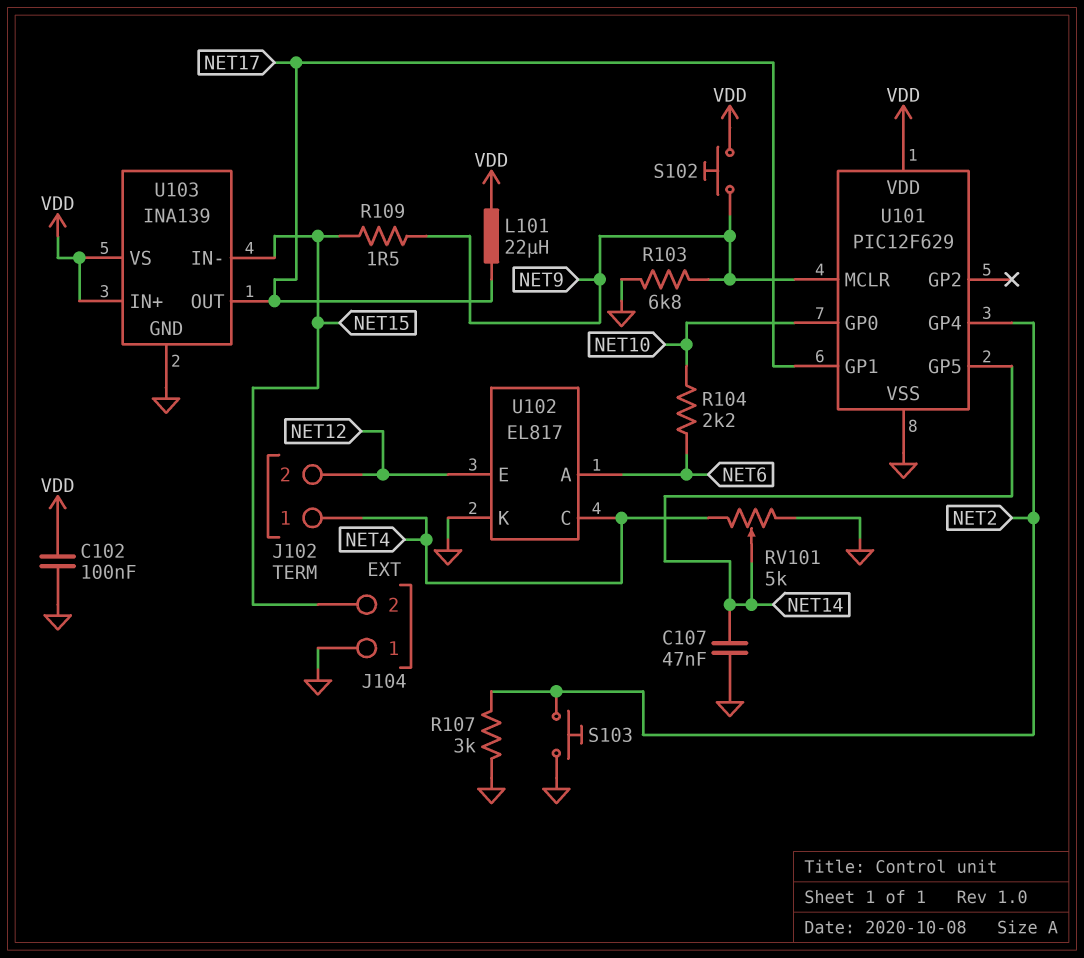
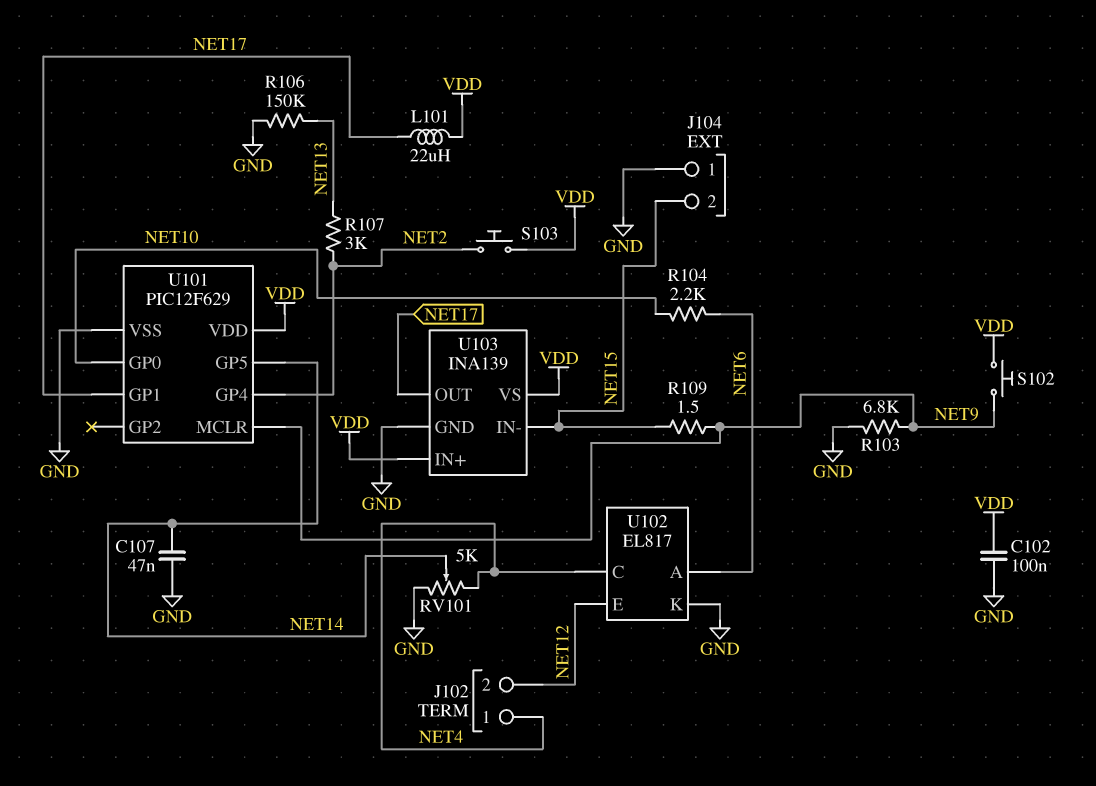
R106: none -> 150k (GND, NET13)
R107: 3k (GND, NET2) -> 3k (NET2, NET13)
S103: button (GND, NET2) -> button (NET2, VDD)

